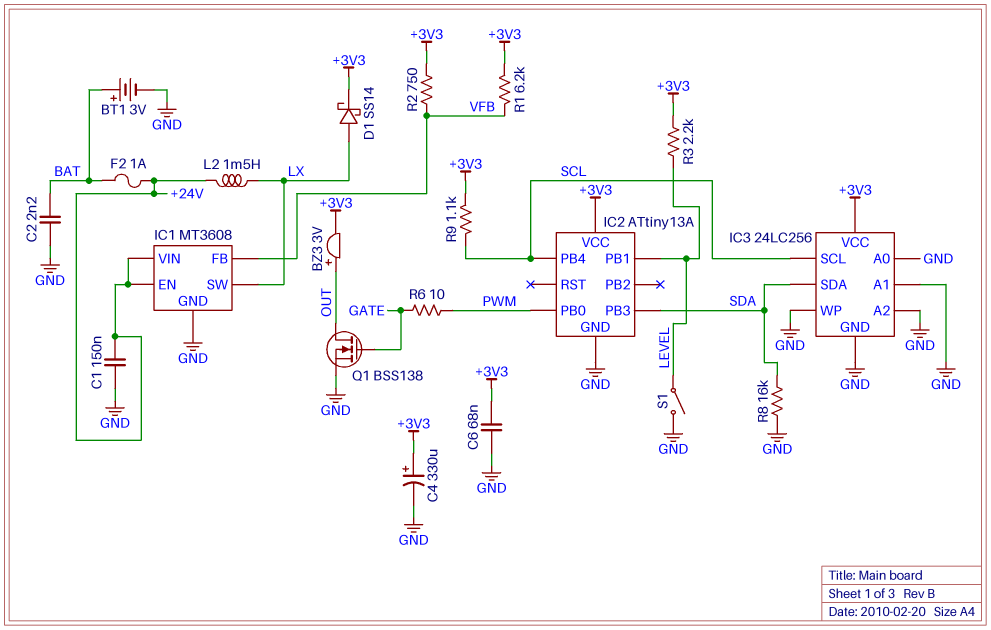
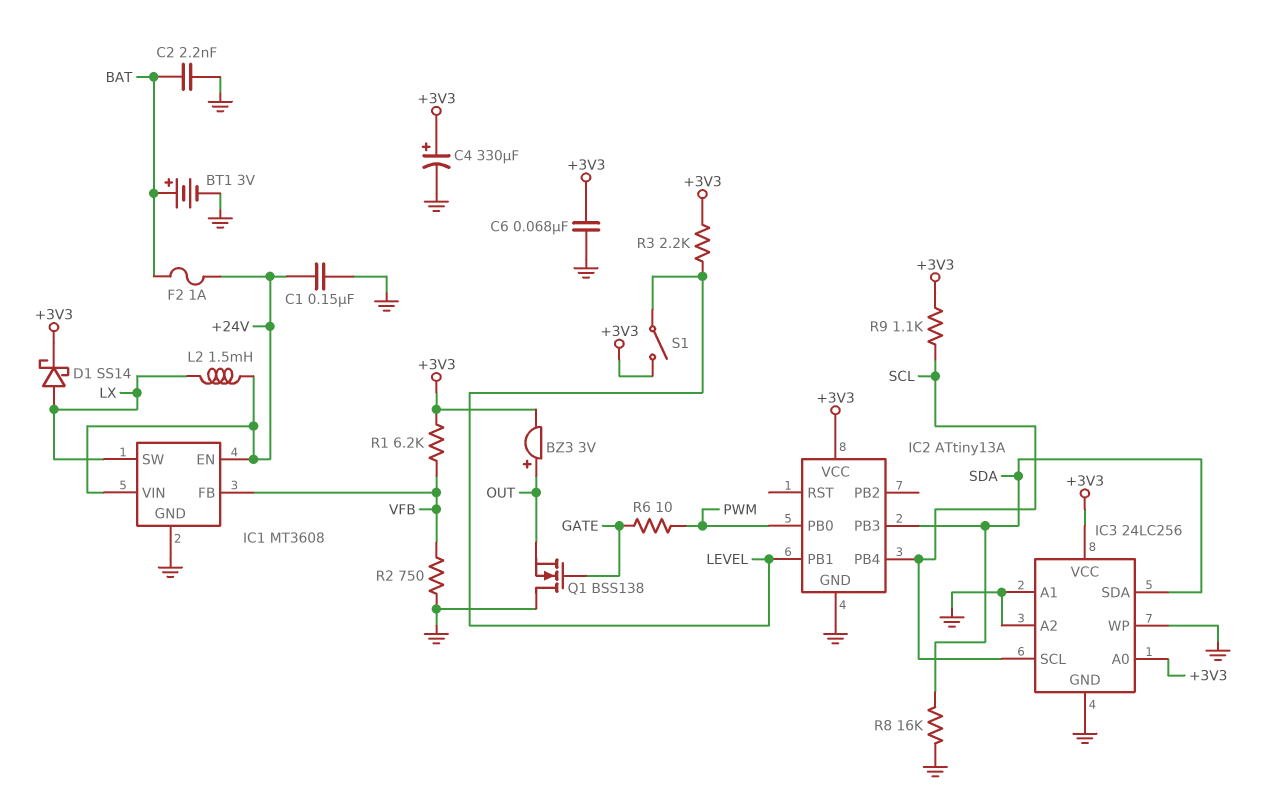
IC3 pin A0: GND -> +3V3
Q1: NMOS BSS138 (G GATE, D OUT, S GND) -> NMOS BSS138 (G GATE, D GND, S OUT)
R2: 750 (+3V3, VFB) -> 750 (GND, VFB)
S1: switch (GND, LEVEL) -> switch (+3V3, LEVEL)

